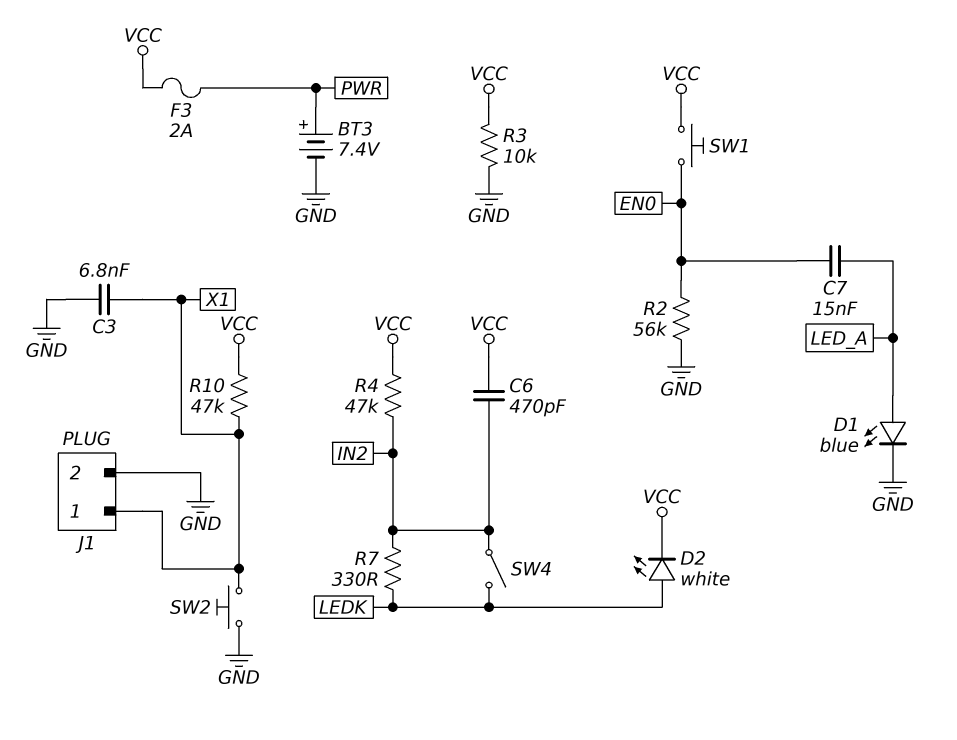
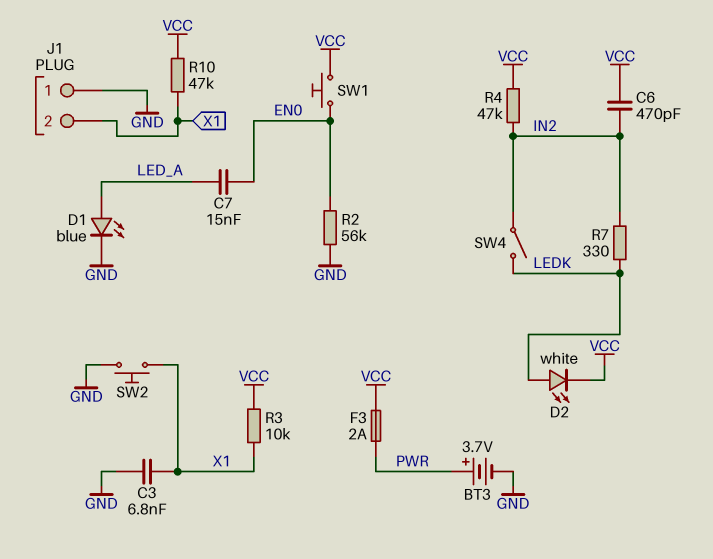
BT3: 7.4V (plus PWR, minus GND) -> 3.7V (plus PWR, minus GND)
J1 pin 1: X1 -> GND
J1 pin 2: GND -> X1
R3: 10k (GND, VCC) -> 10k (VCC, X1)

